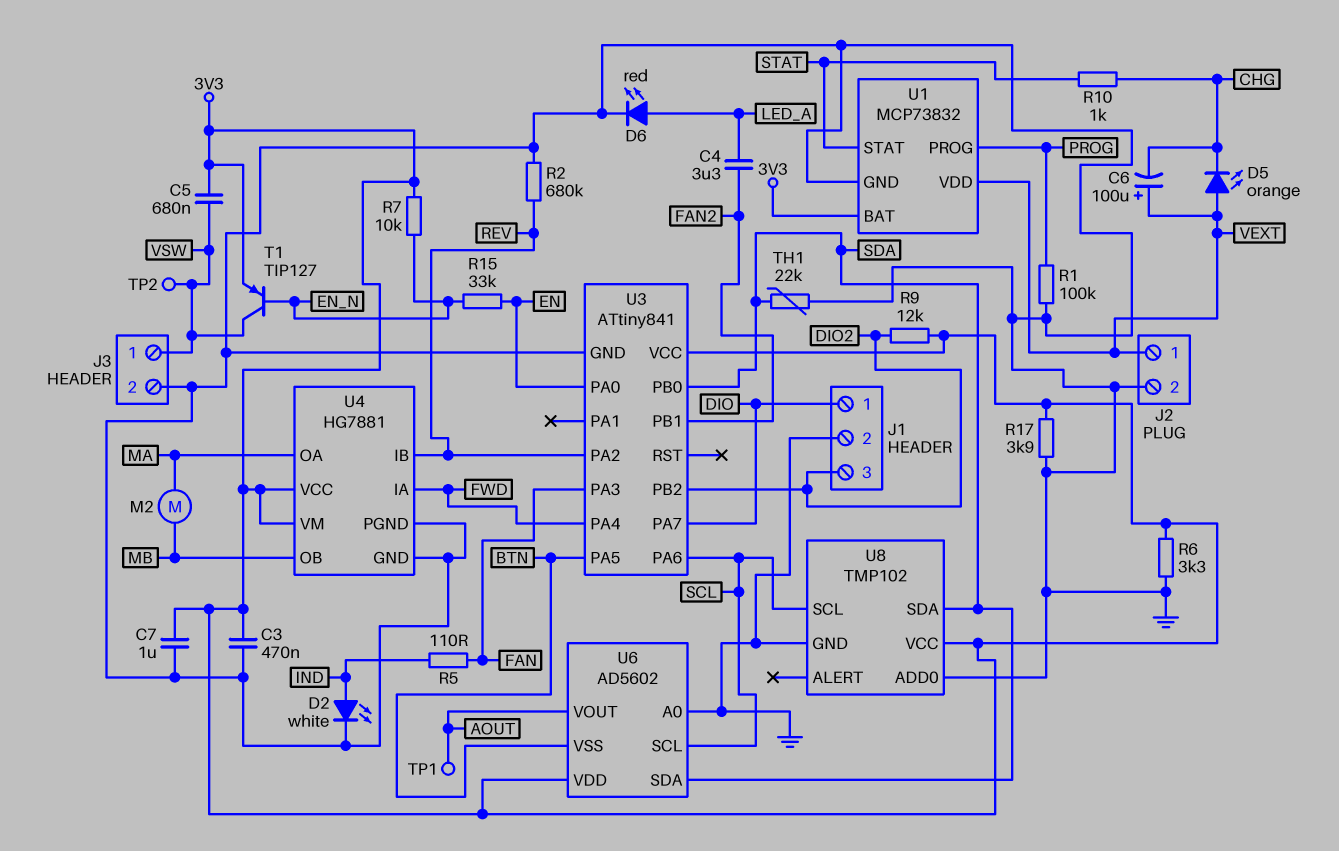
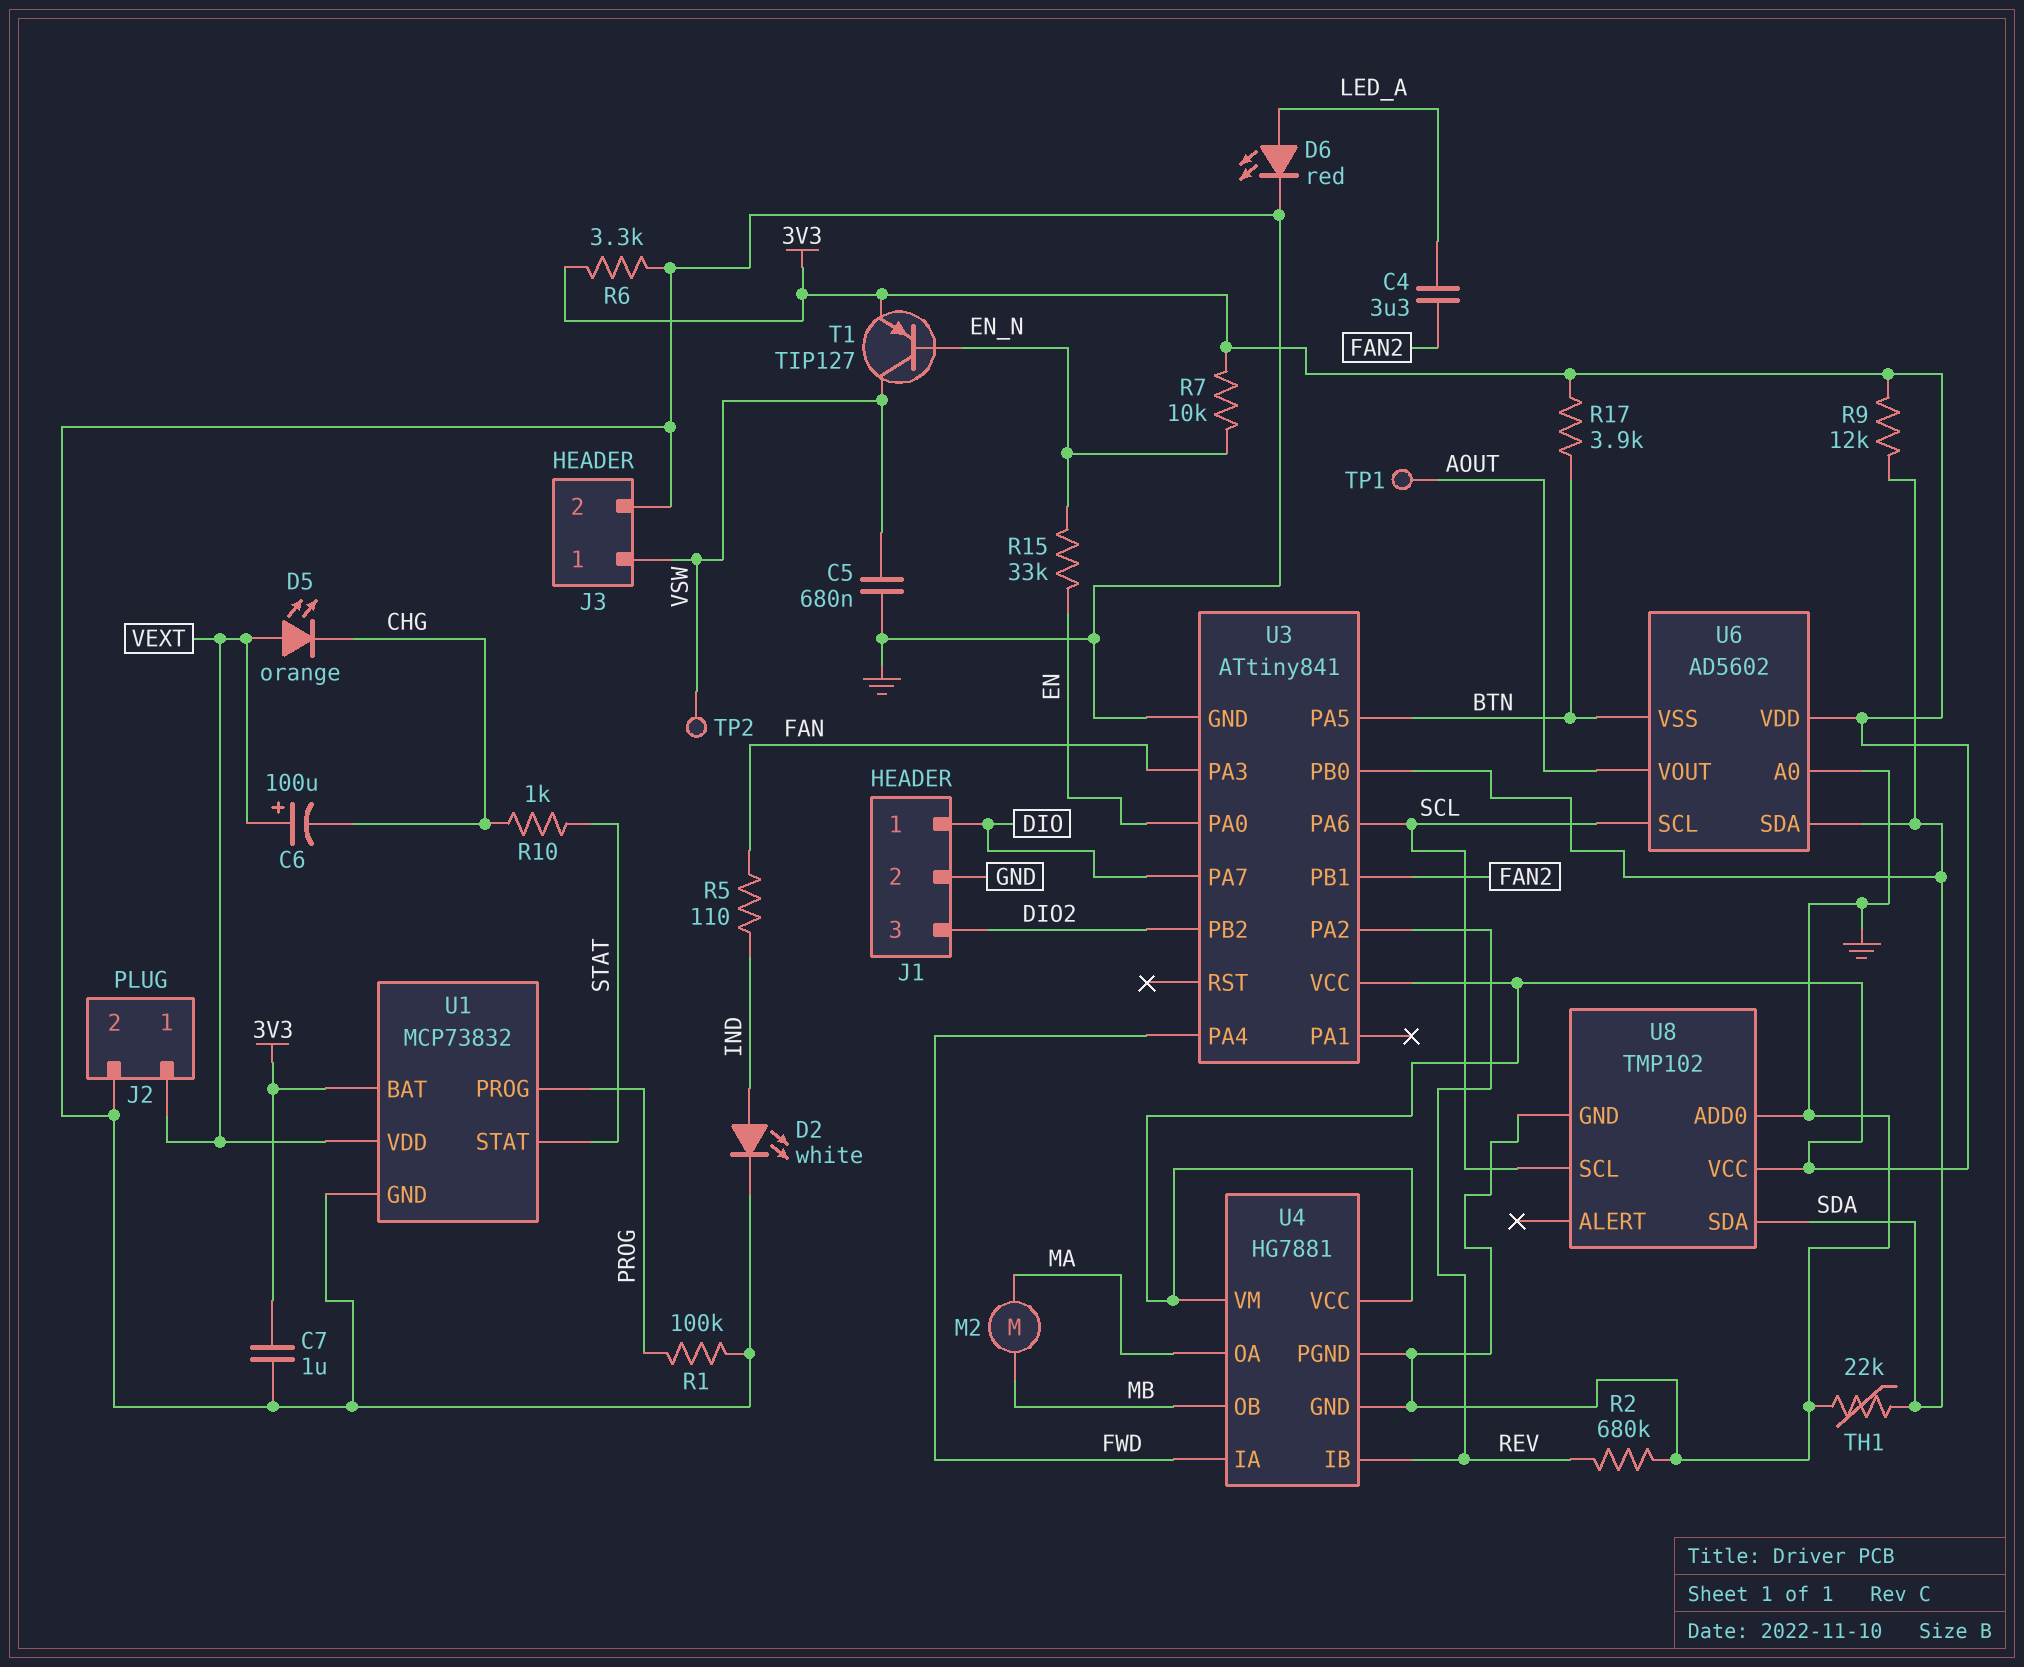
C3: 470nF (3V3, GND) -> none
C5: 680nF (3V3, VSW) -> 680nF (GND, VSW)
R9: 12k (3V3, DIO2) -> 12k (3V3, SDA)
R17: 3.9k (3V3, GND) -> 3.9k (3V3, BTN)

